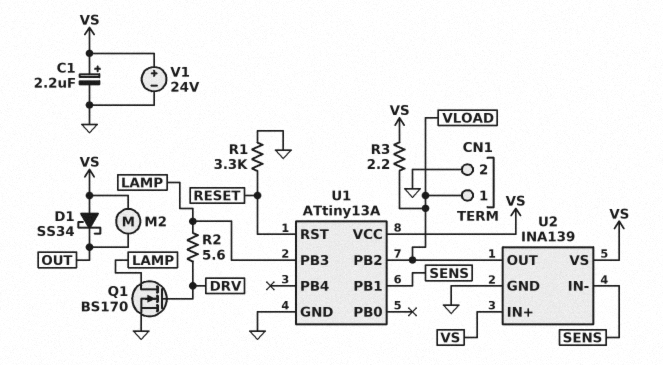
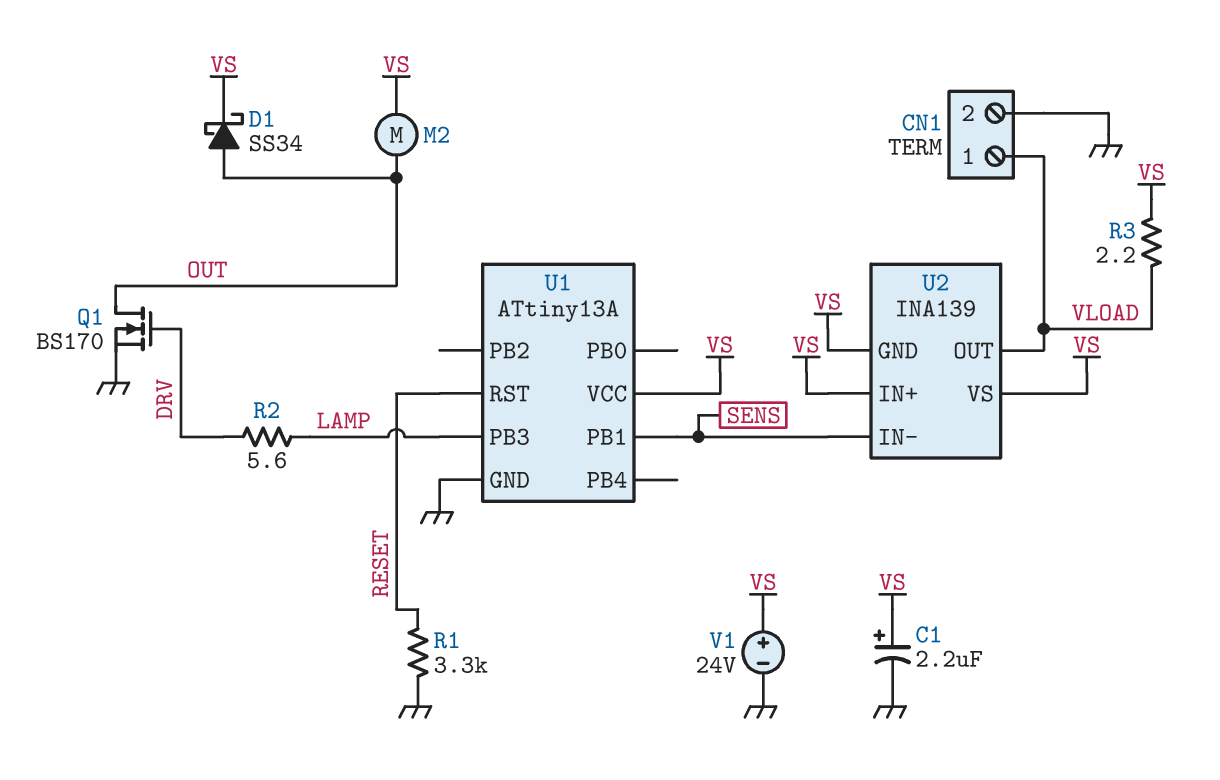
D1: schottky SS34 (A VS, K OUT) -> schottky SS34 (A OUT, K VS)
Q1: NMOS BS170 (G DRV, D LAMP, S GND) -> NMOS BS170 (G DRV, D OUT, S GND)
U1 pin PB2: VLOAD -> none
U2 pin GND: GND -> VS

